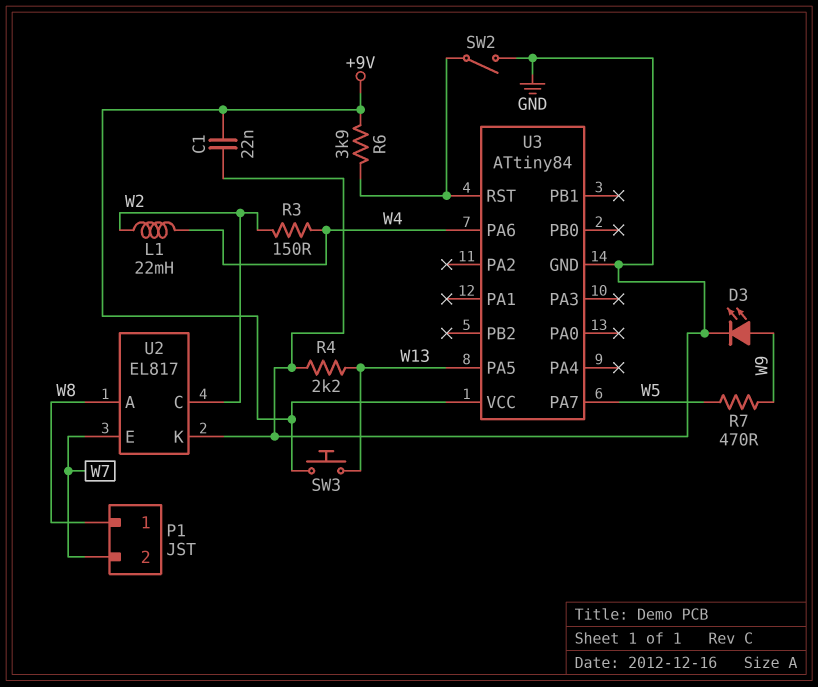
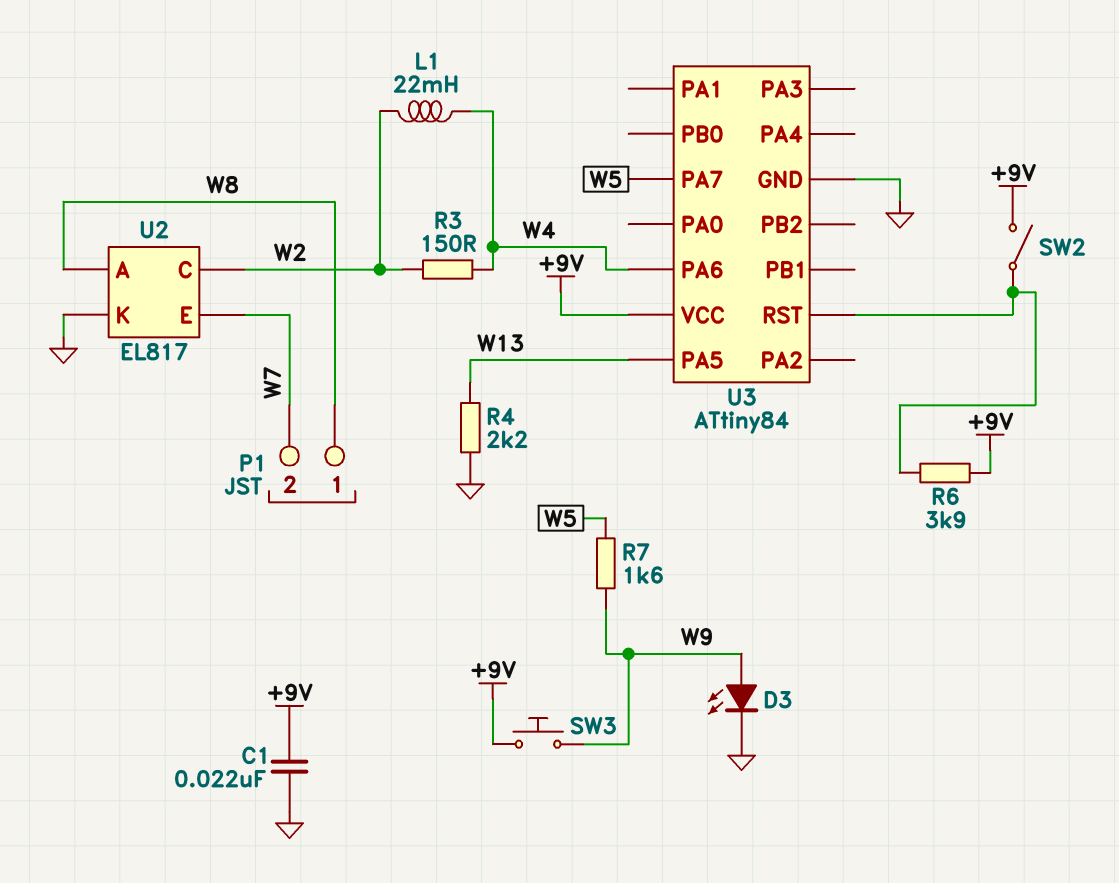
R7: 470 (W5, W9) -> 1.6k (W5, W9)
SW2: switch (GND, U3/RST) -> switch (+9V, U3/RST)
SW3: button (+9V, W13) -> button (+9V, W9)

